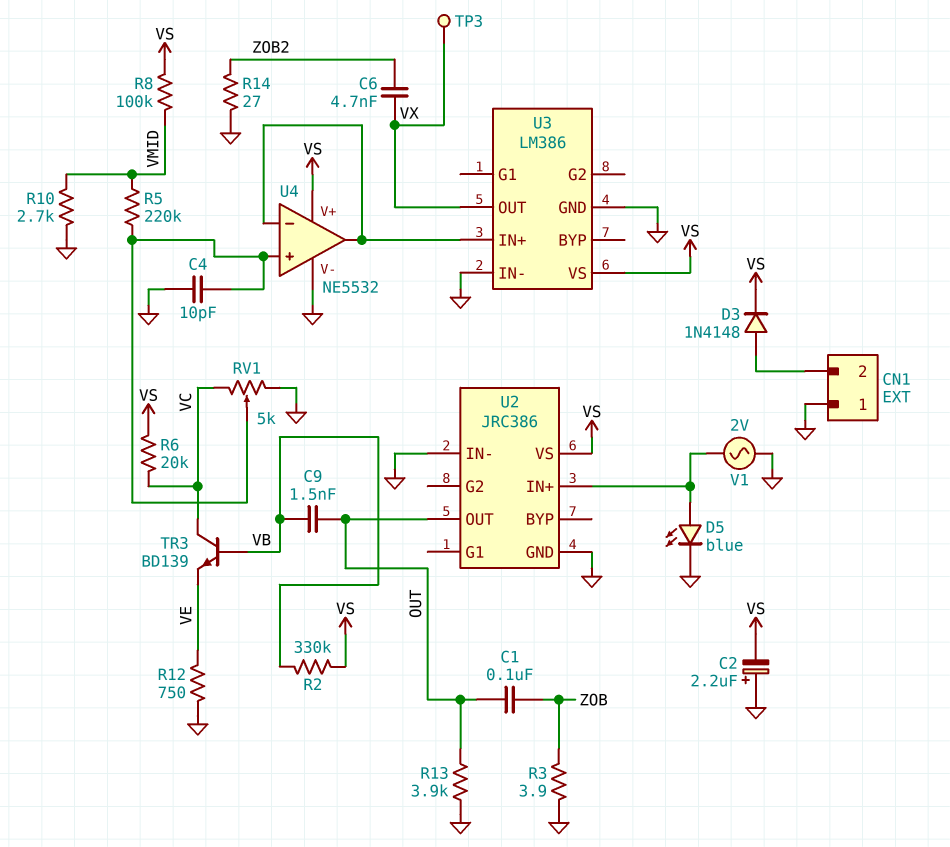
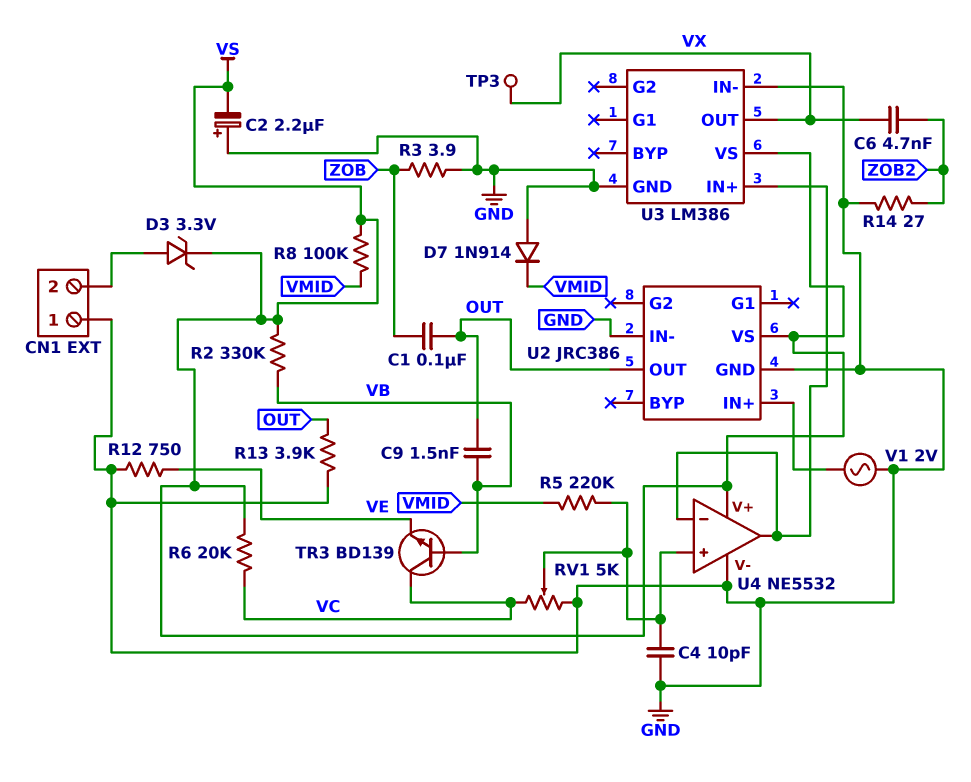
D3: diode 1N4148 (A CN1/2, K VS) -> zener 3.3V (A CN1/2, K VS)
D5: LED blue (A U2/IN+, K GND) -> none
D7: none -> diode 1N914 (A GND, K VMID)
R10: 2.7k (GND, VMID) -> none

